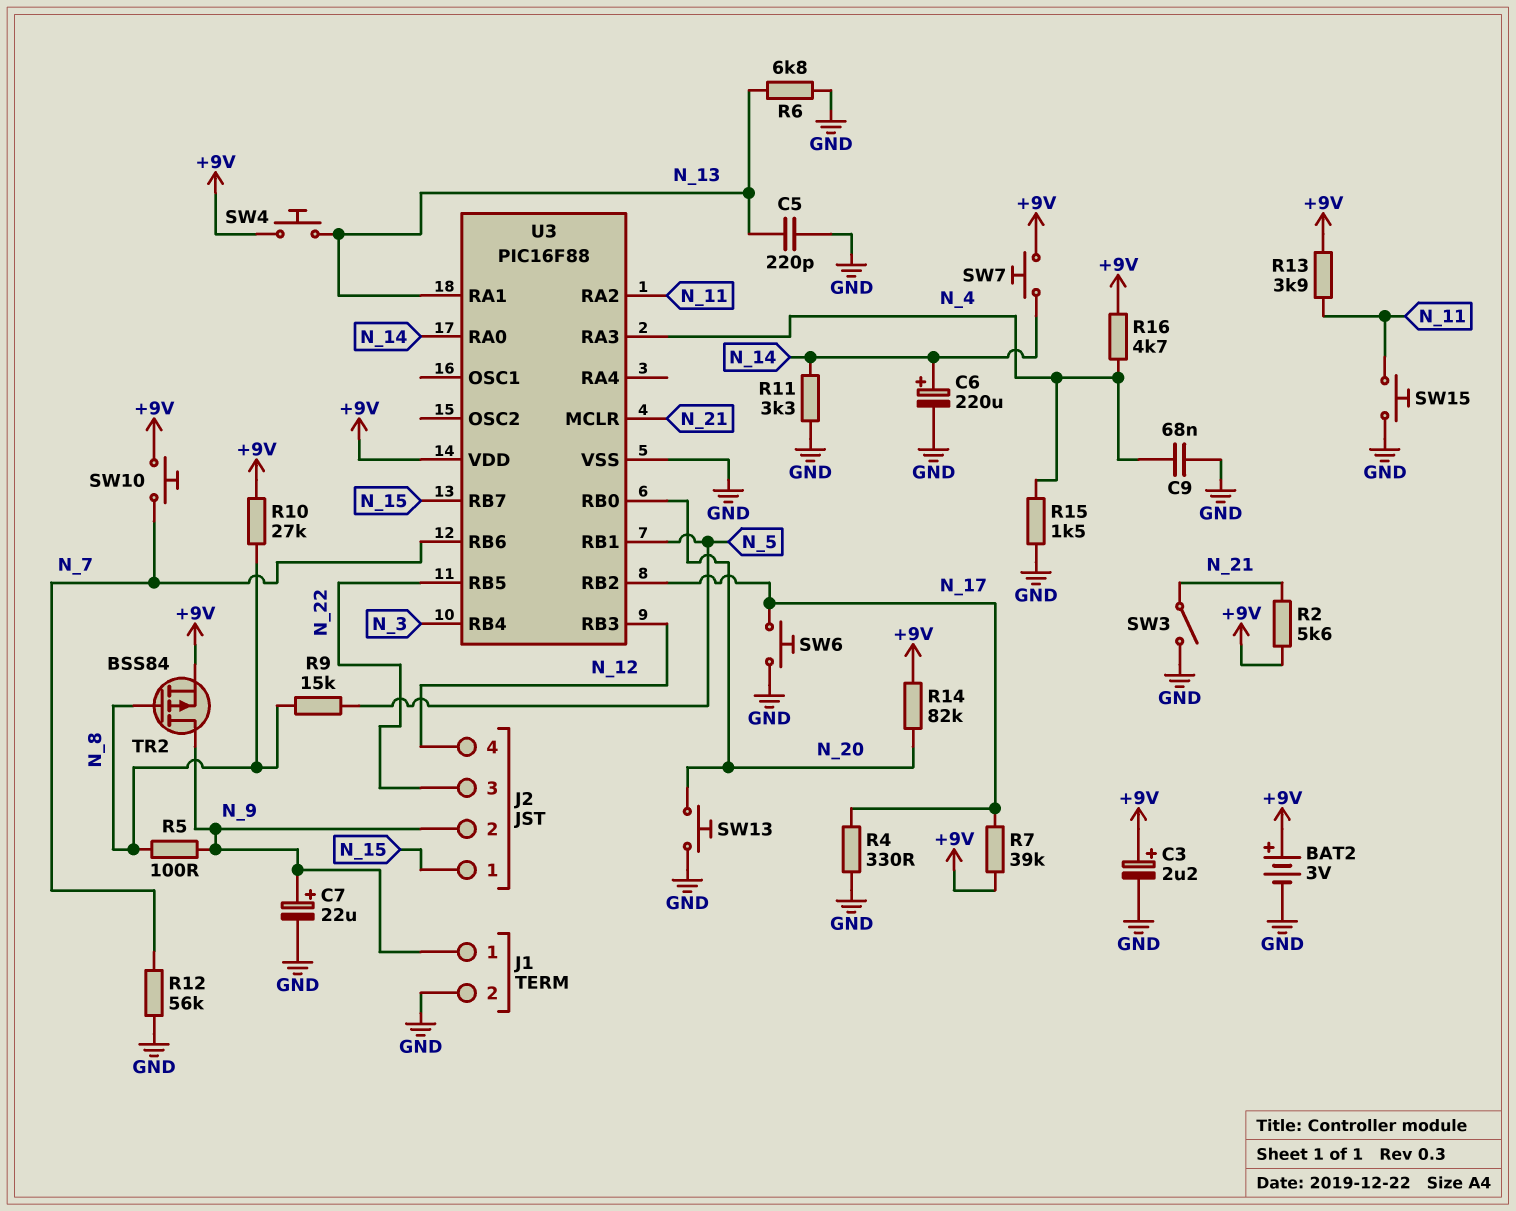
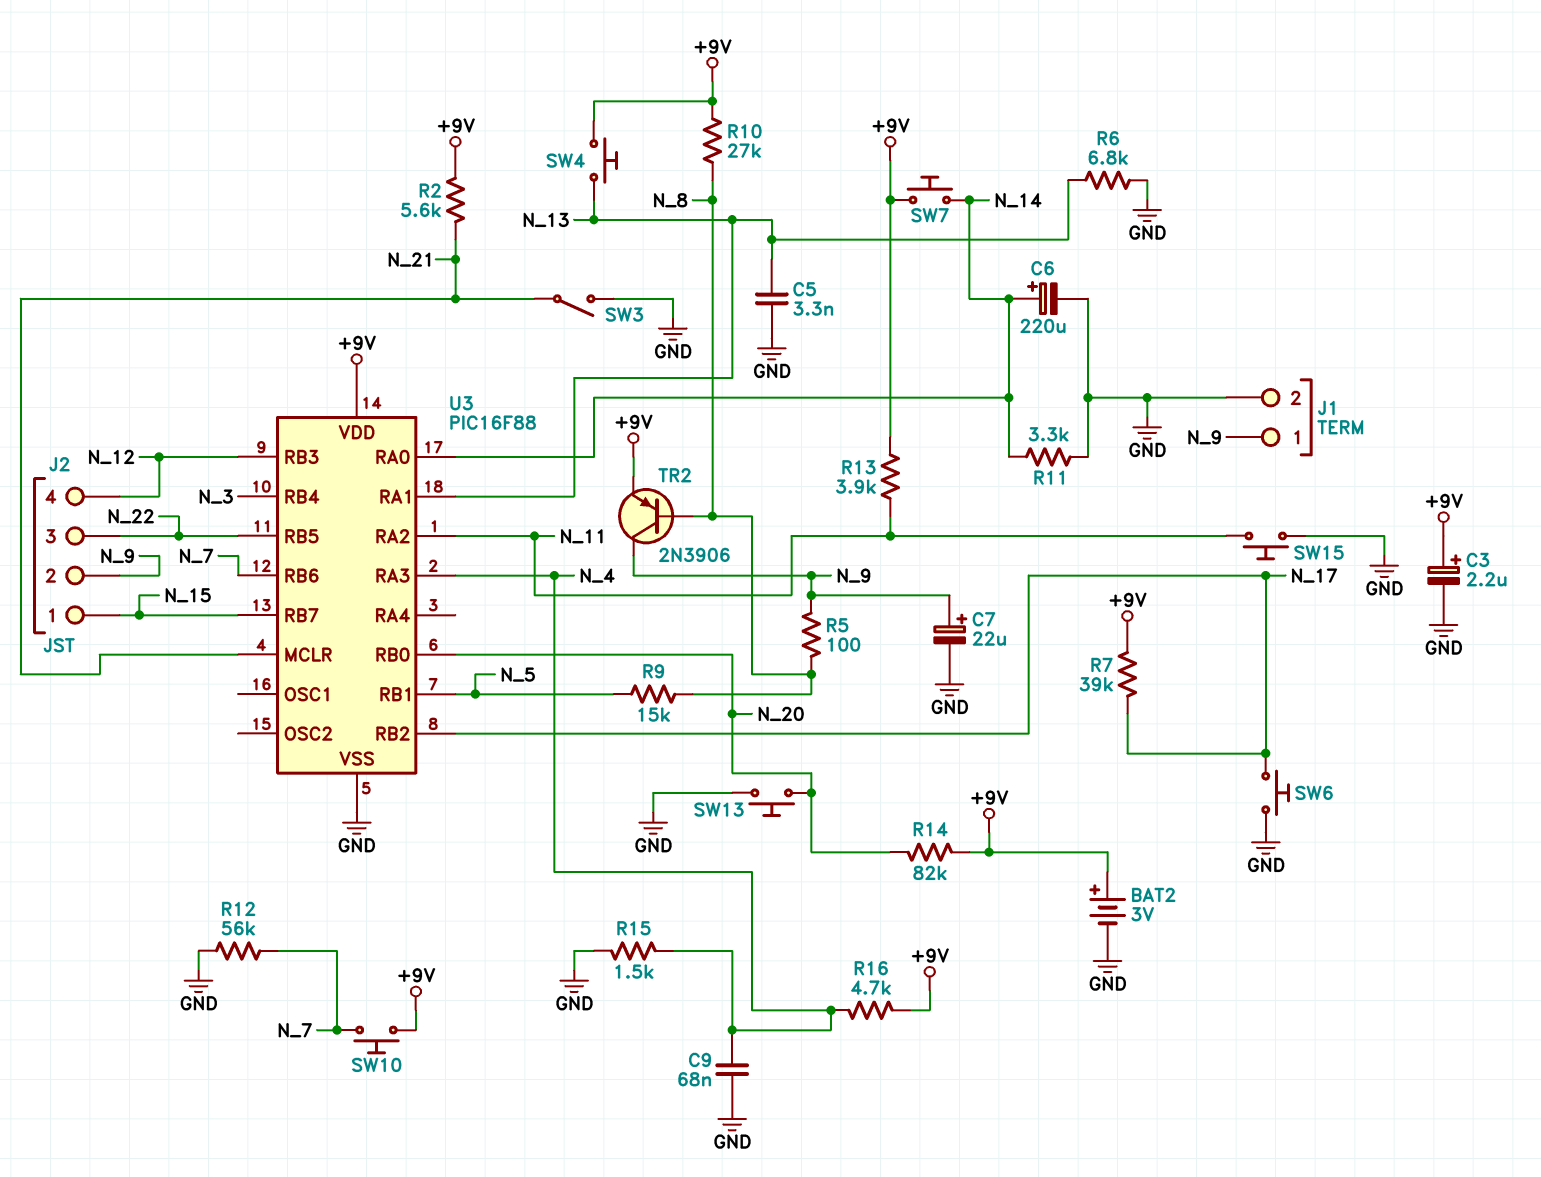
C5: 220pF (GND, N_13) -> 3.3nF (GND, N_13)
R4: 330 (GND, N_17) -> none
TR2: PMOS BSS84 (G N_8, D N_9, S +9V) -> PNP 2N3906 (B N_8, C N_9, E +9V)

